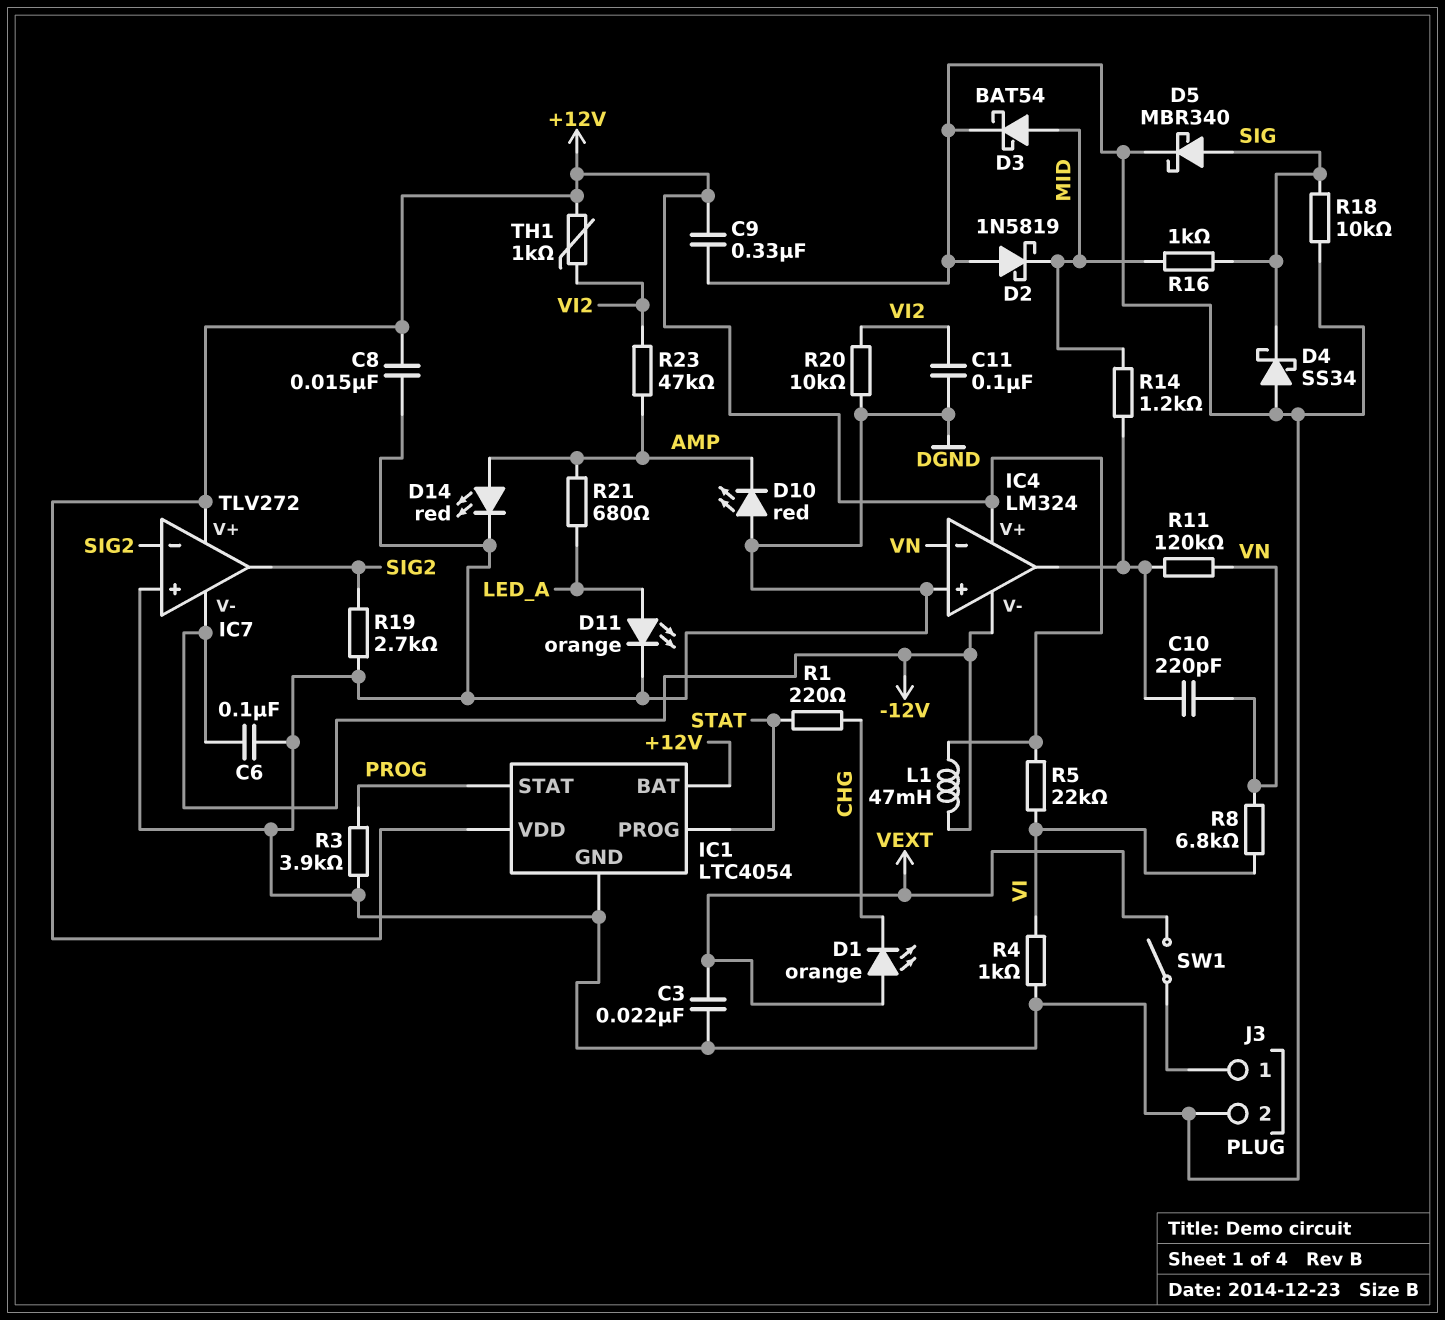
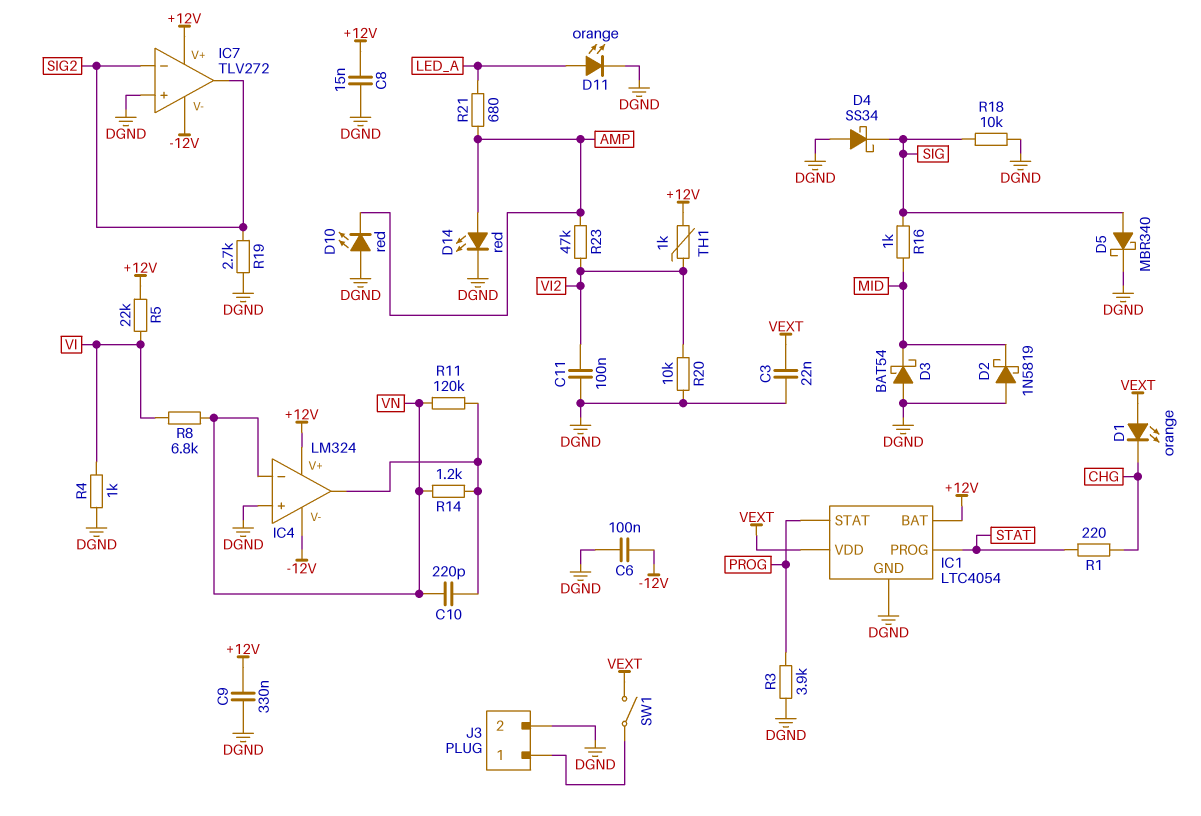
D3: schottky BAT54 (A MID, K DGND) -> schottky BAT54 (A DGND, K MID)
IC1 pin VDD: +12V -> VEXT
L1: 47mH (+12V, -12V) -> none
R14: 1.2k (IC4/out, MID) -> 1.2k (IC4/out, VN)

